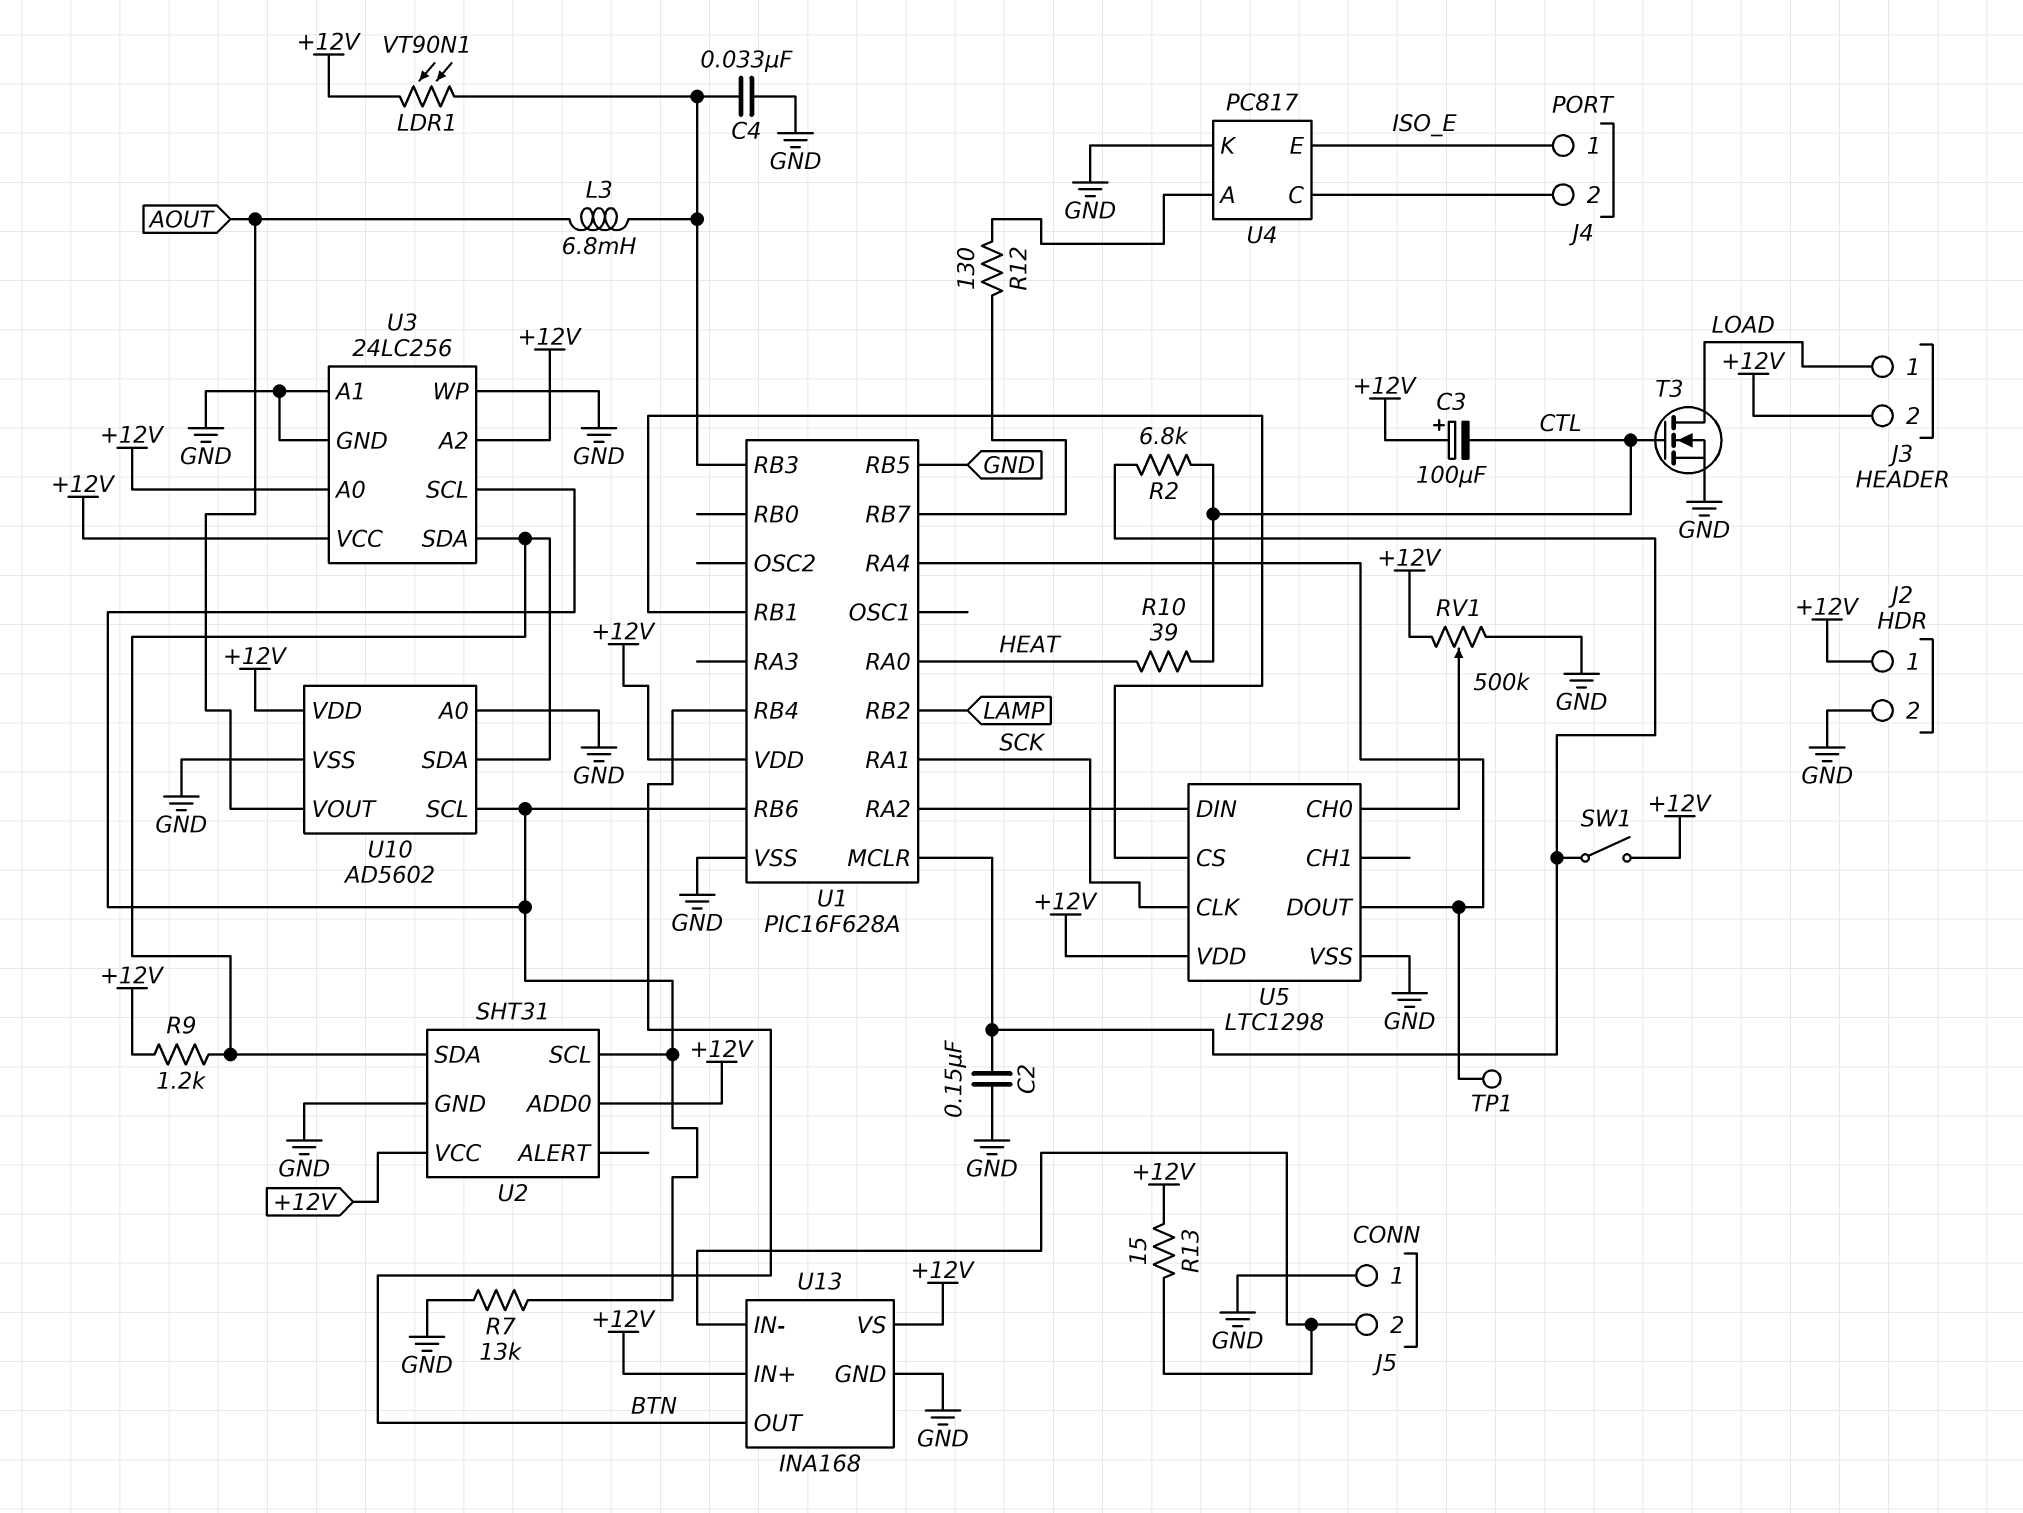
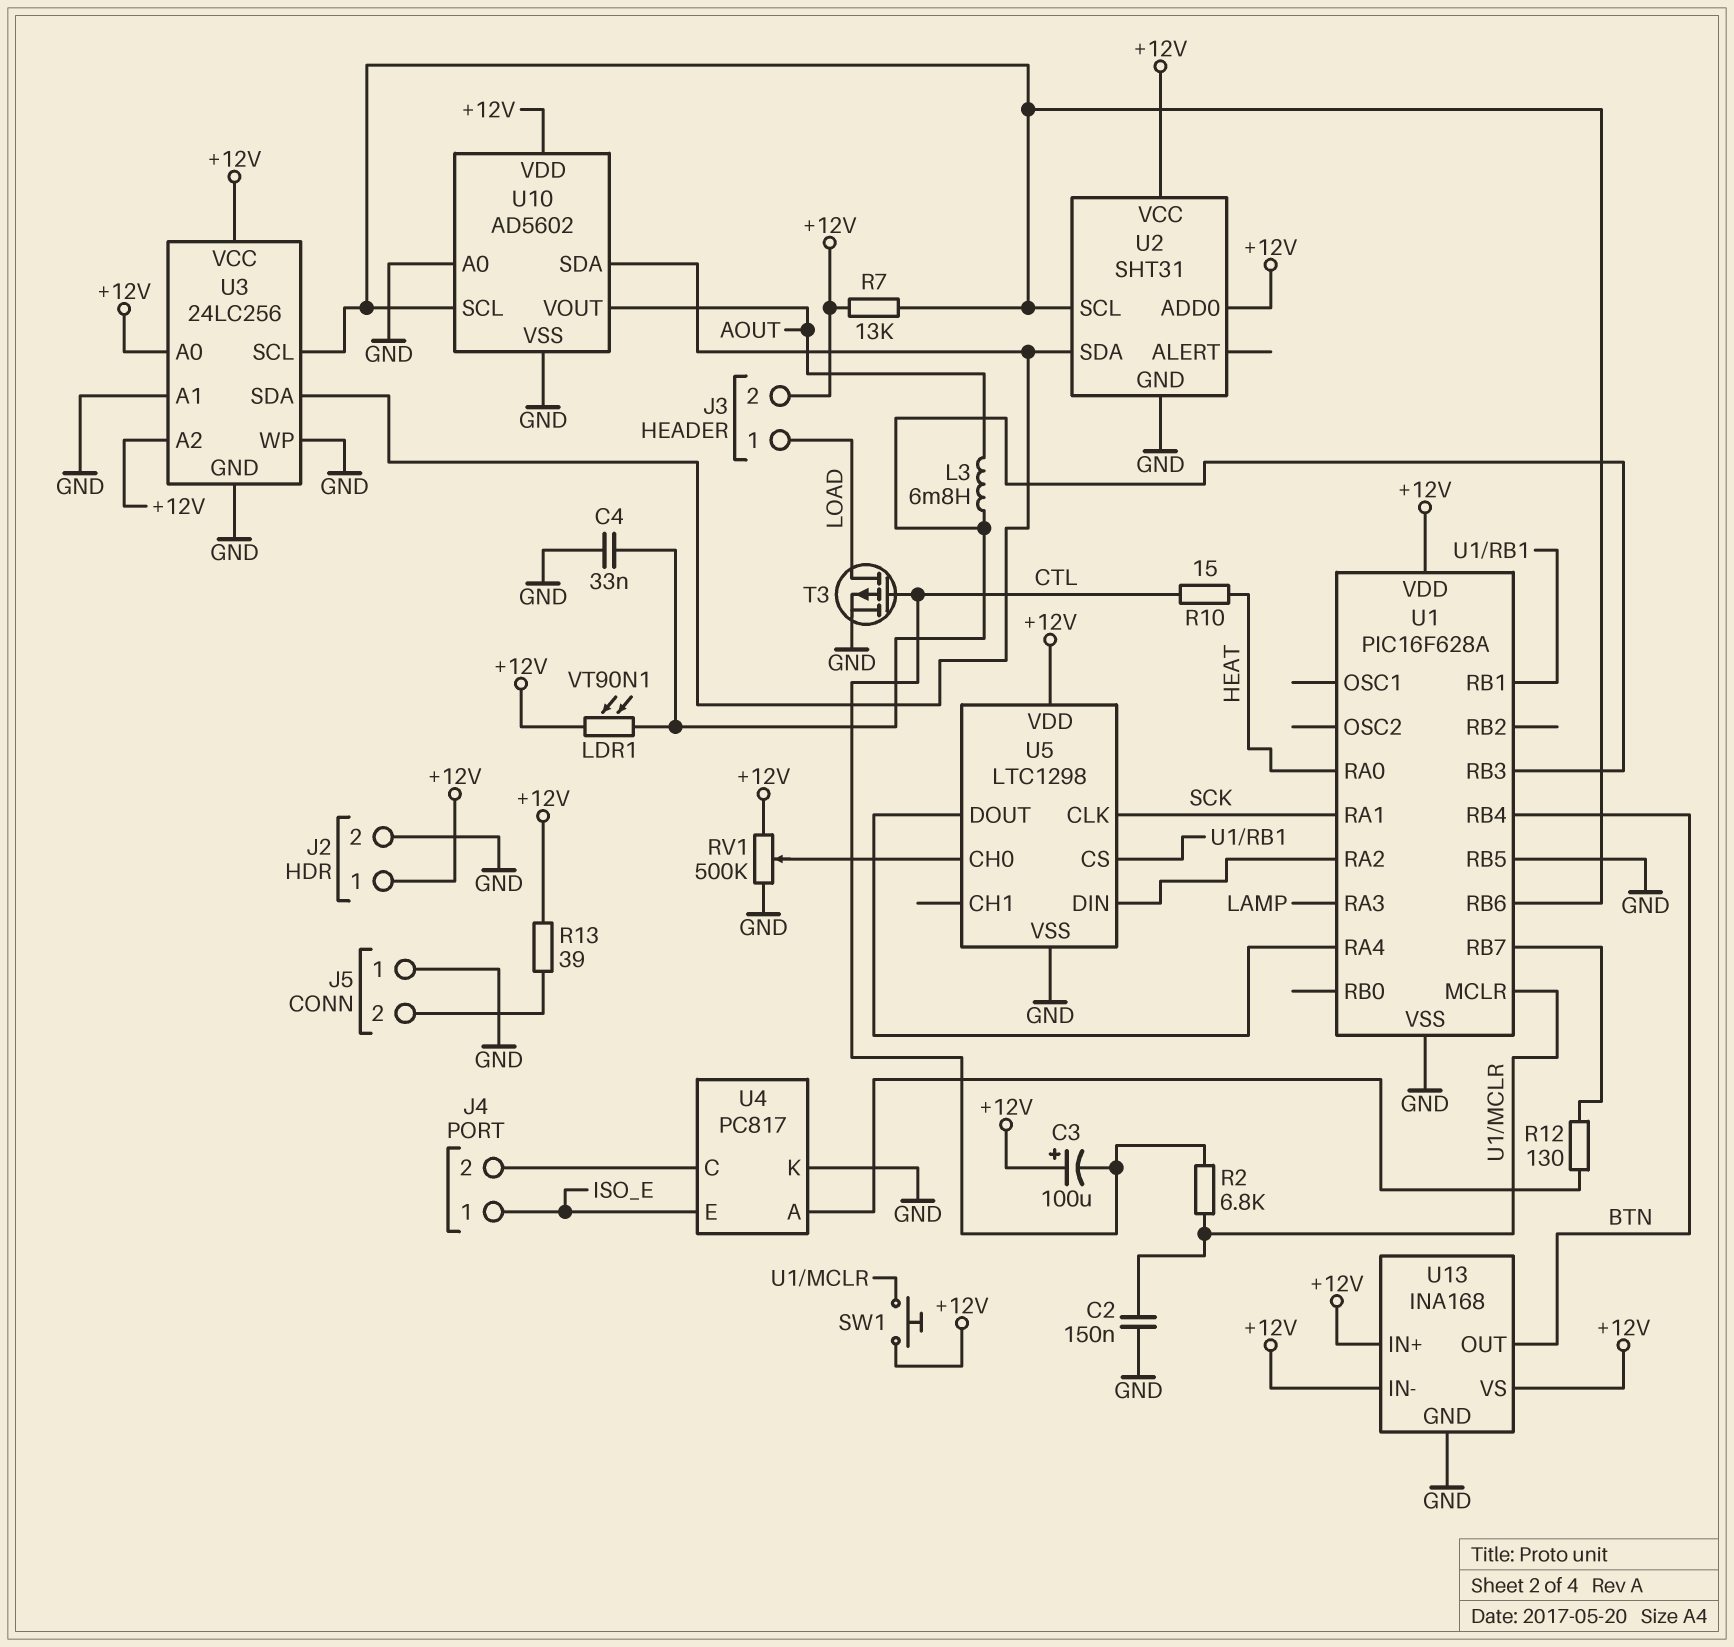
R7: 13k (GND, U1/RB6) -> 13k (+12V, U1/RB6)
R9: 1.2k (+12V, U2/SDA) -> none
R10: 39 (CTL, HEAT) -> 15 (CTL, HEAT)
R13: 15 (+12V, J5/2) -> 39 (+12V, J5/2)
SW1: switch (+12V, U1/MCLR) -> button (+12V, U1/MCLR)
T3: NMOS (G CTL, D LOAD, S GND) -> PMOS (G CTL, D LOAD, S GND)
TP1: test point (U1/RA4) -> none
U1 pin RA3: none -> LAMP
U1 pin RB2: LAMP -> none
U13 pin IN-: J5/2 -> +12V

